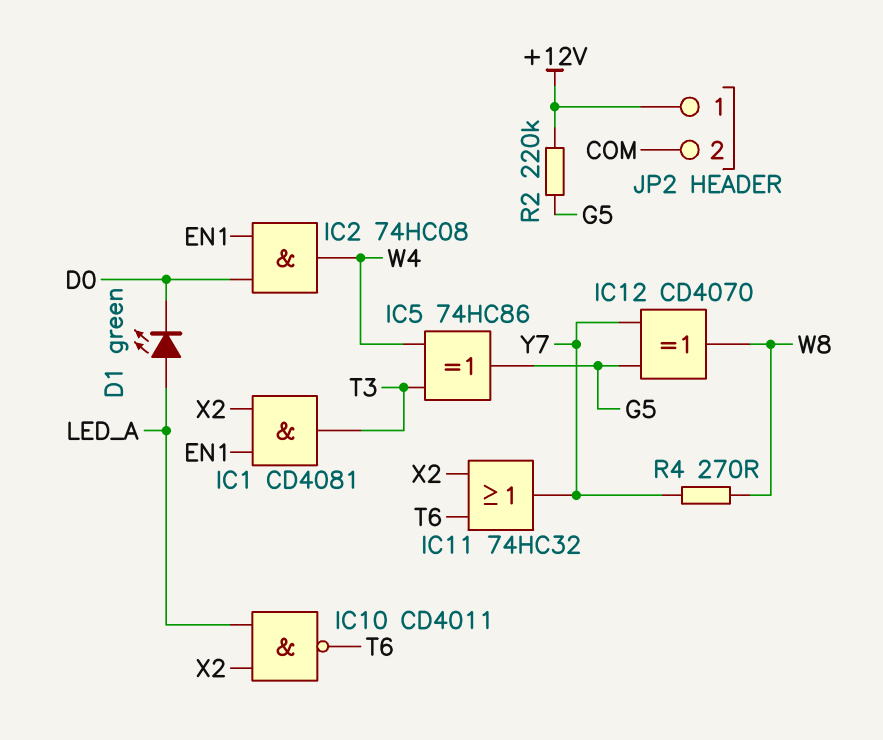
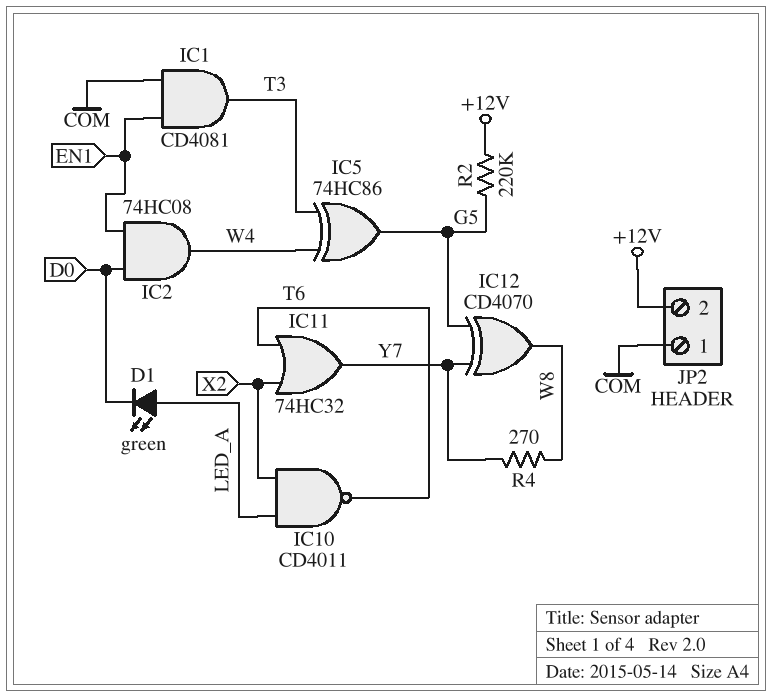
IC1: AND CD4081 (in EN1, in X2, out T3) -> AND CD4081 (in COM, in EN1, out T3)
JP2 pin 1: +12V -> COM
JP2 pin 2: COM -> +12V

